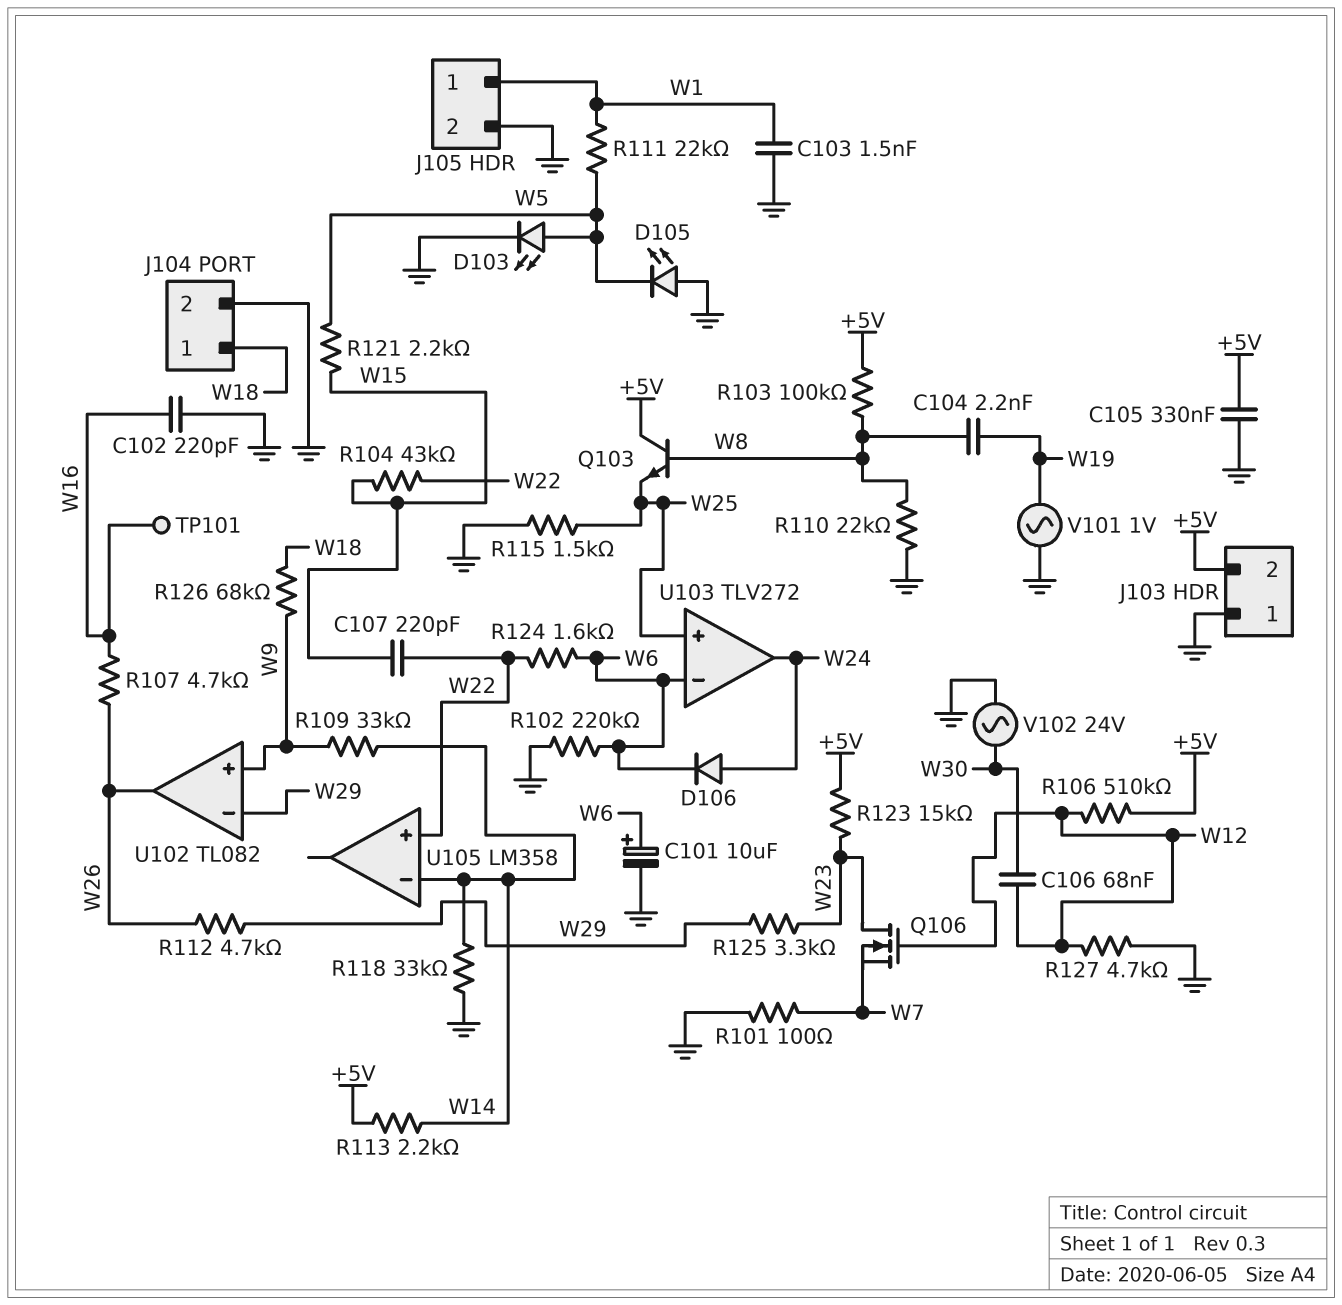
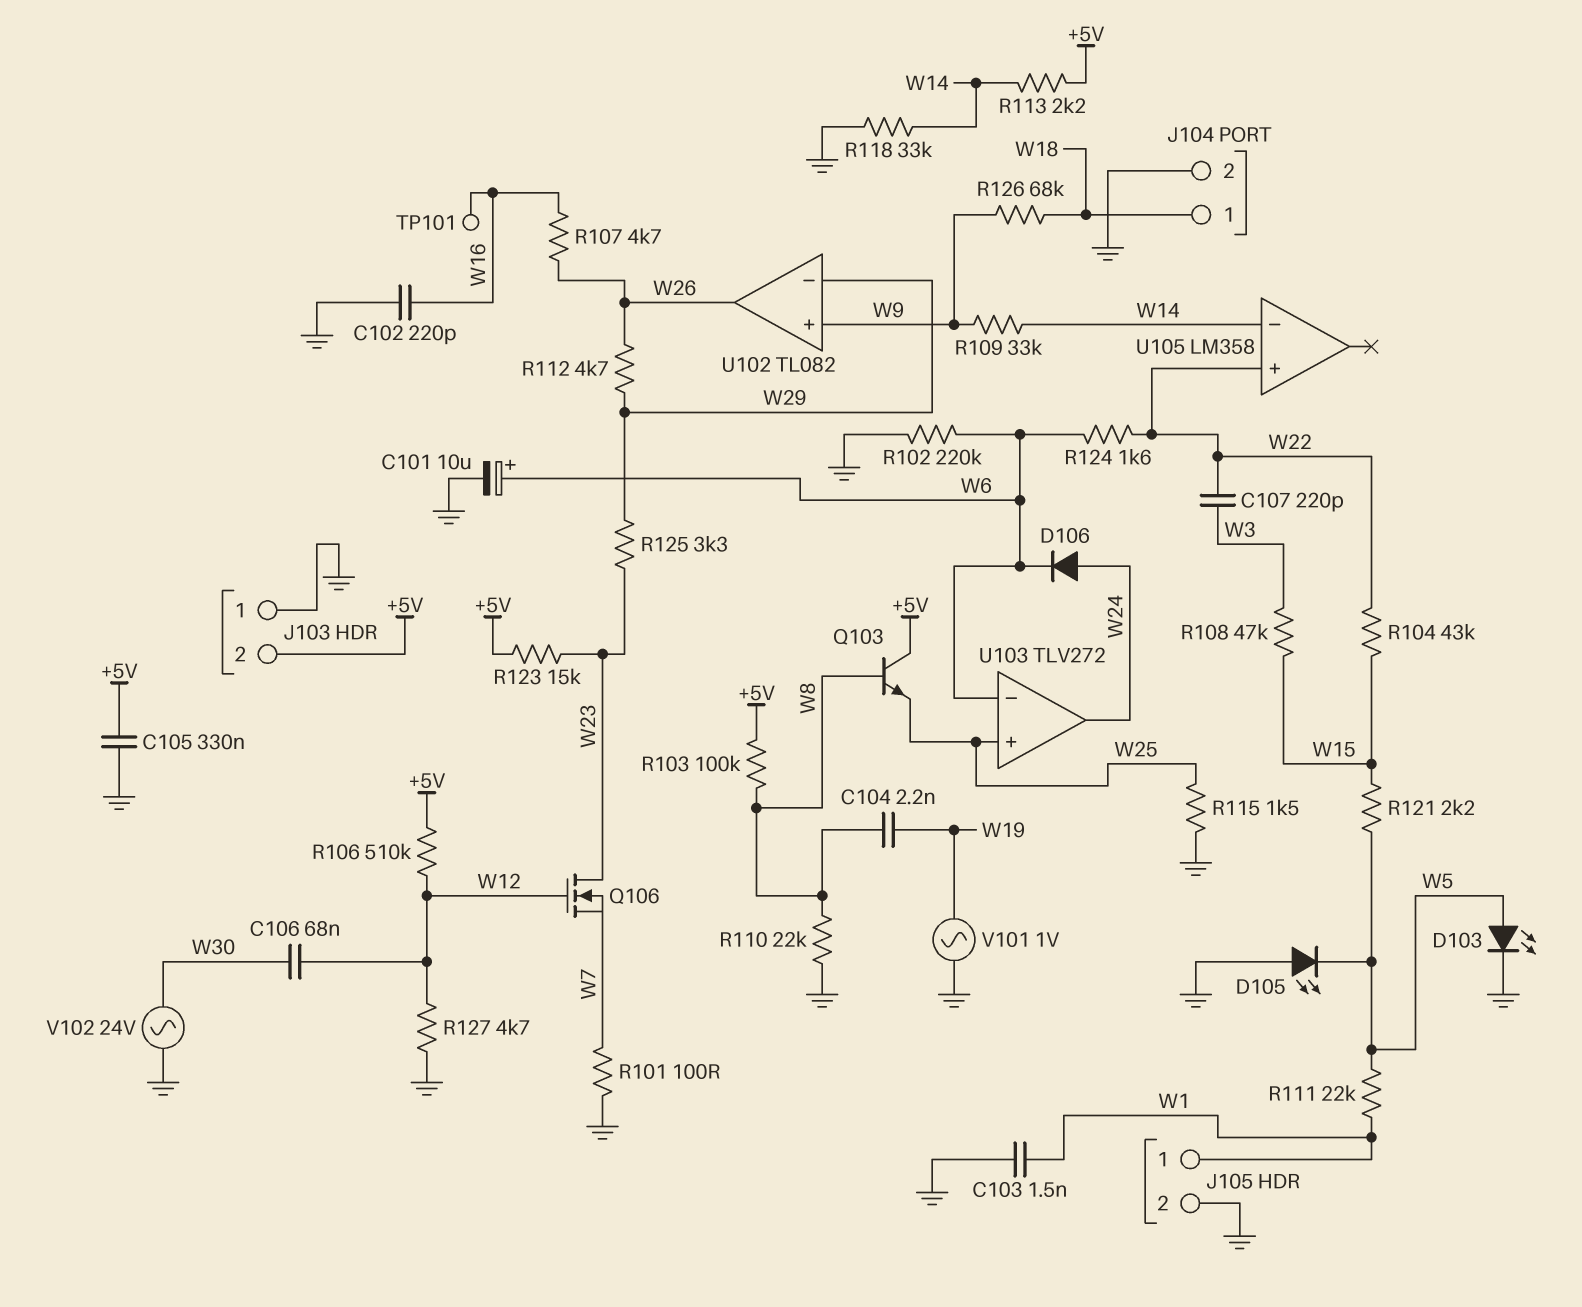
C107: 220pF (W15, W22) -> 220pF (W3, W22)
R108: none -> 47k (W3, W15)

